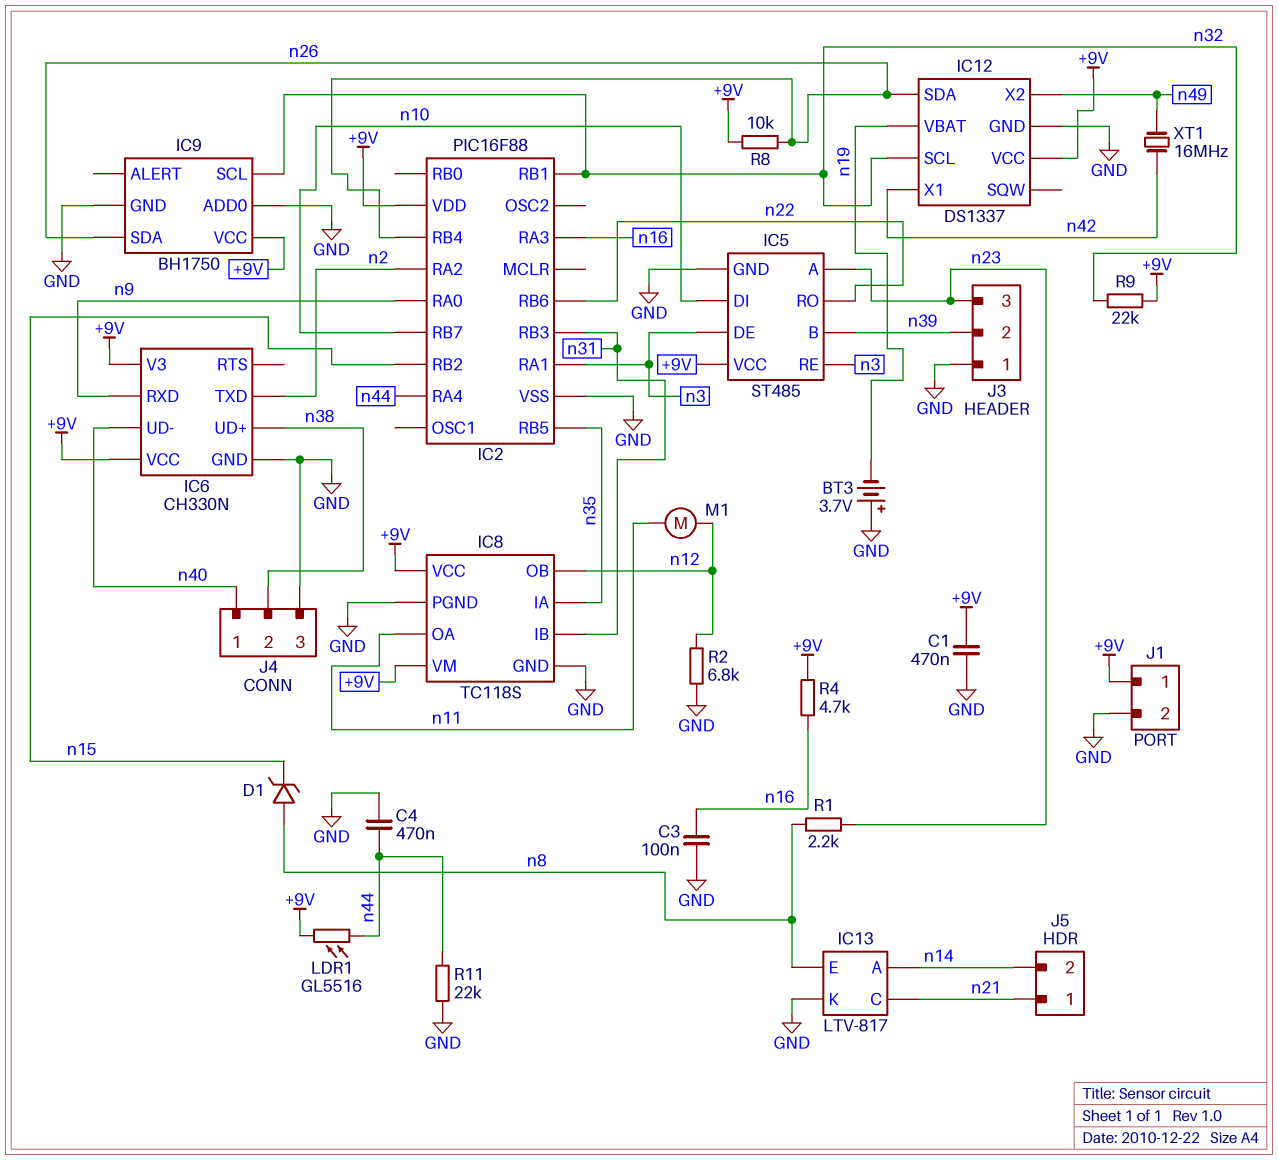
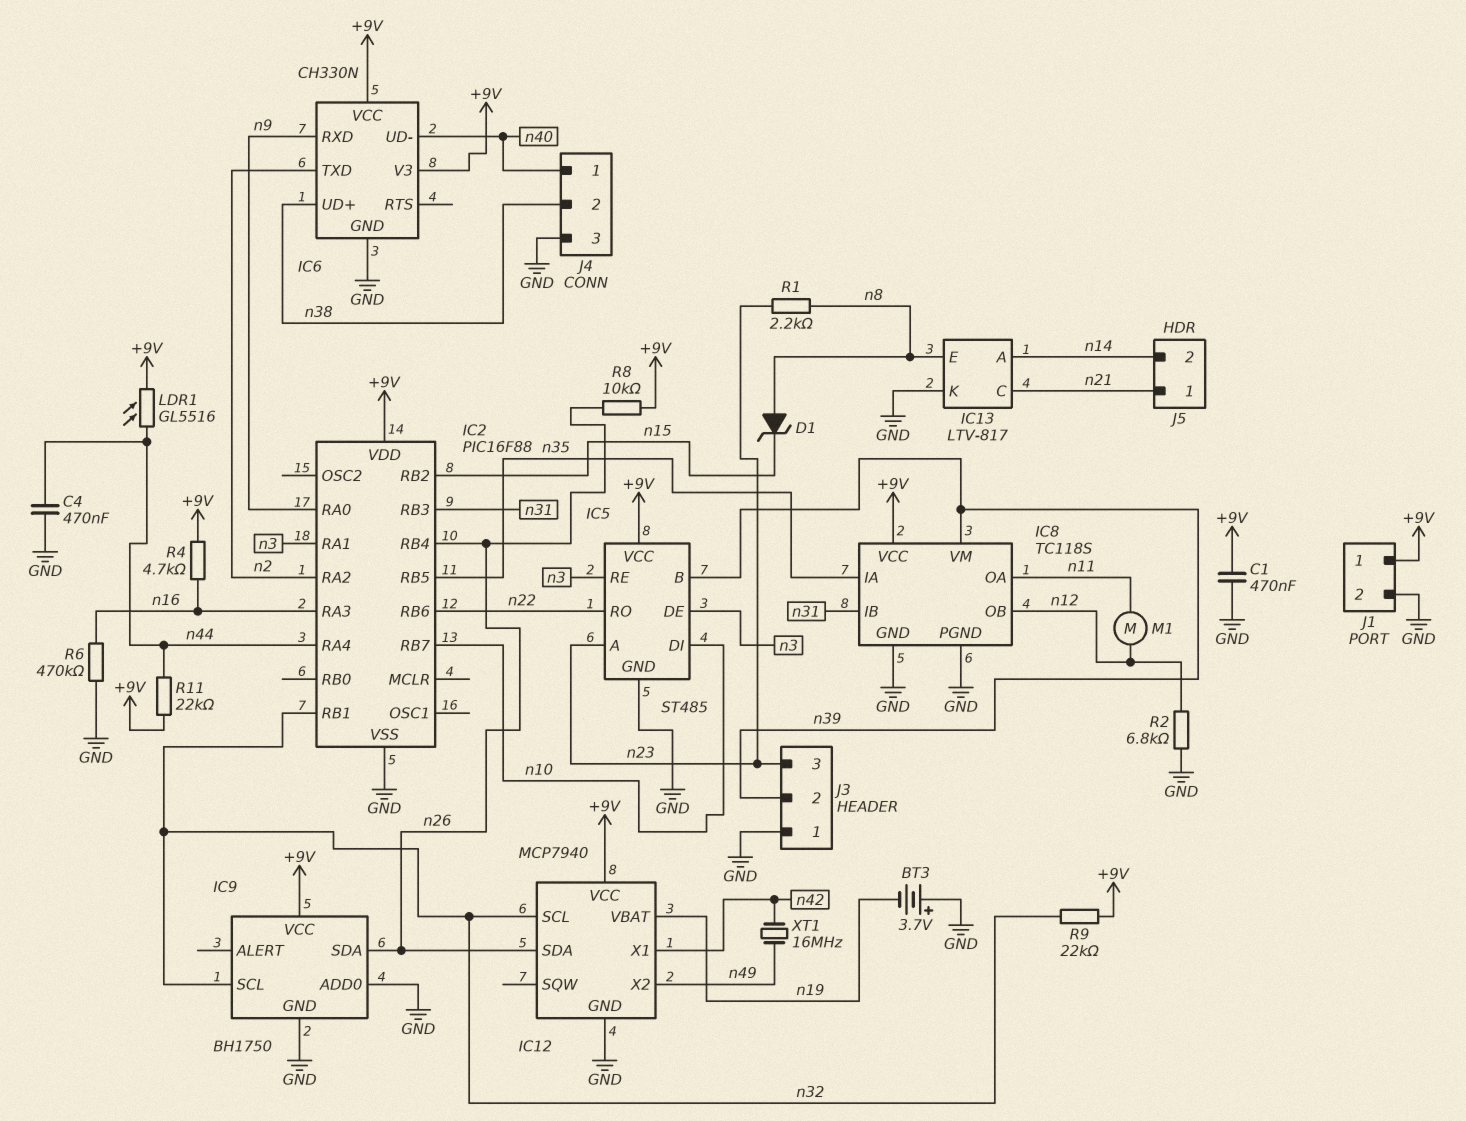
C3: 100nF (GND, n16) -> none
IC8 pin VM: +9V -> n39
IC12: DS1337 -> MCP7940
R6: none -> 470k (GND, n16)
R11: 22k (GND, n44) -> 22k (+9V, n44)

